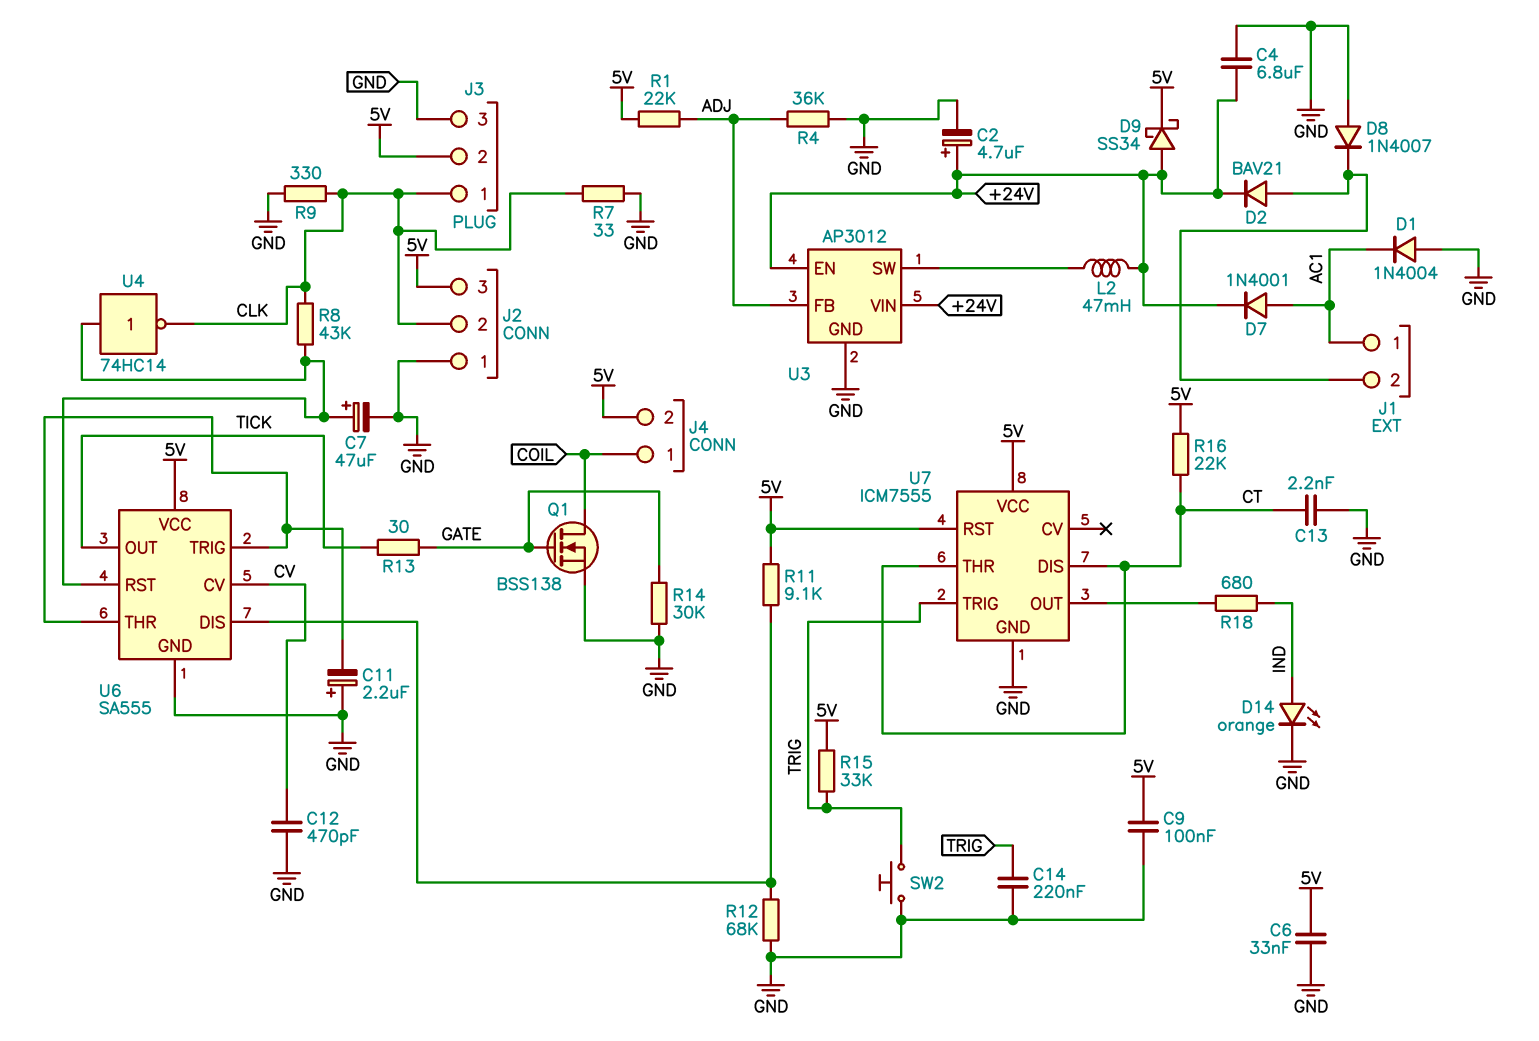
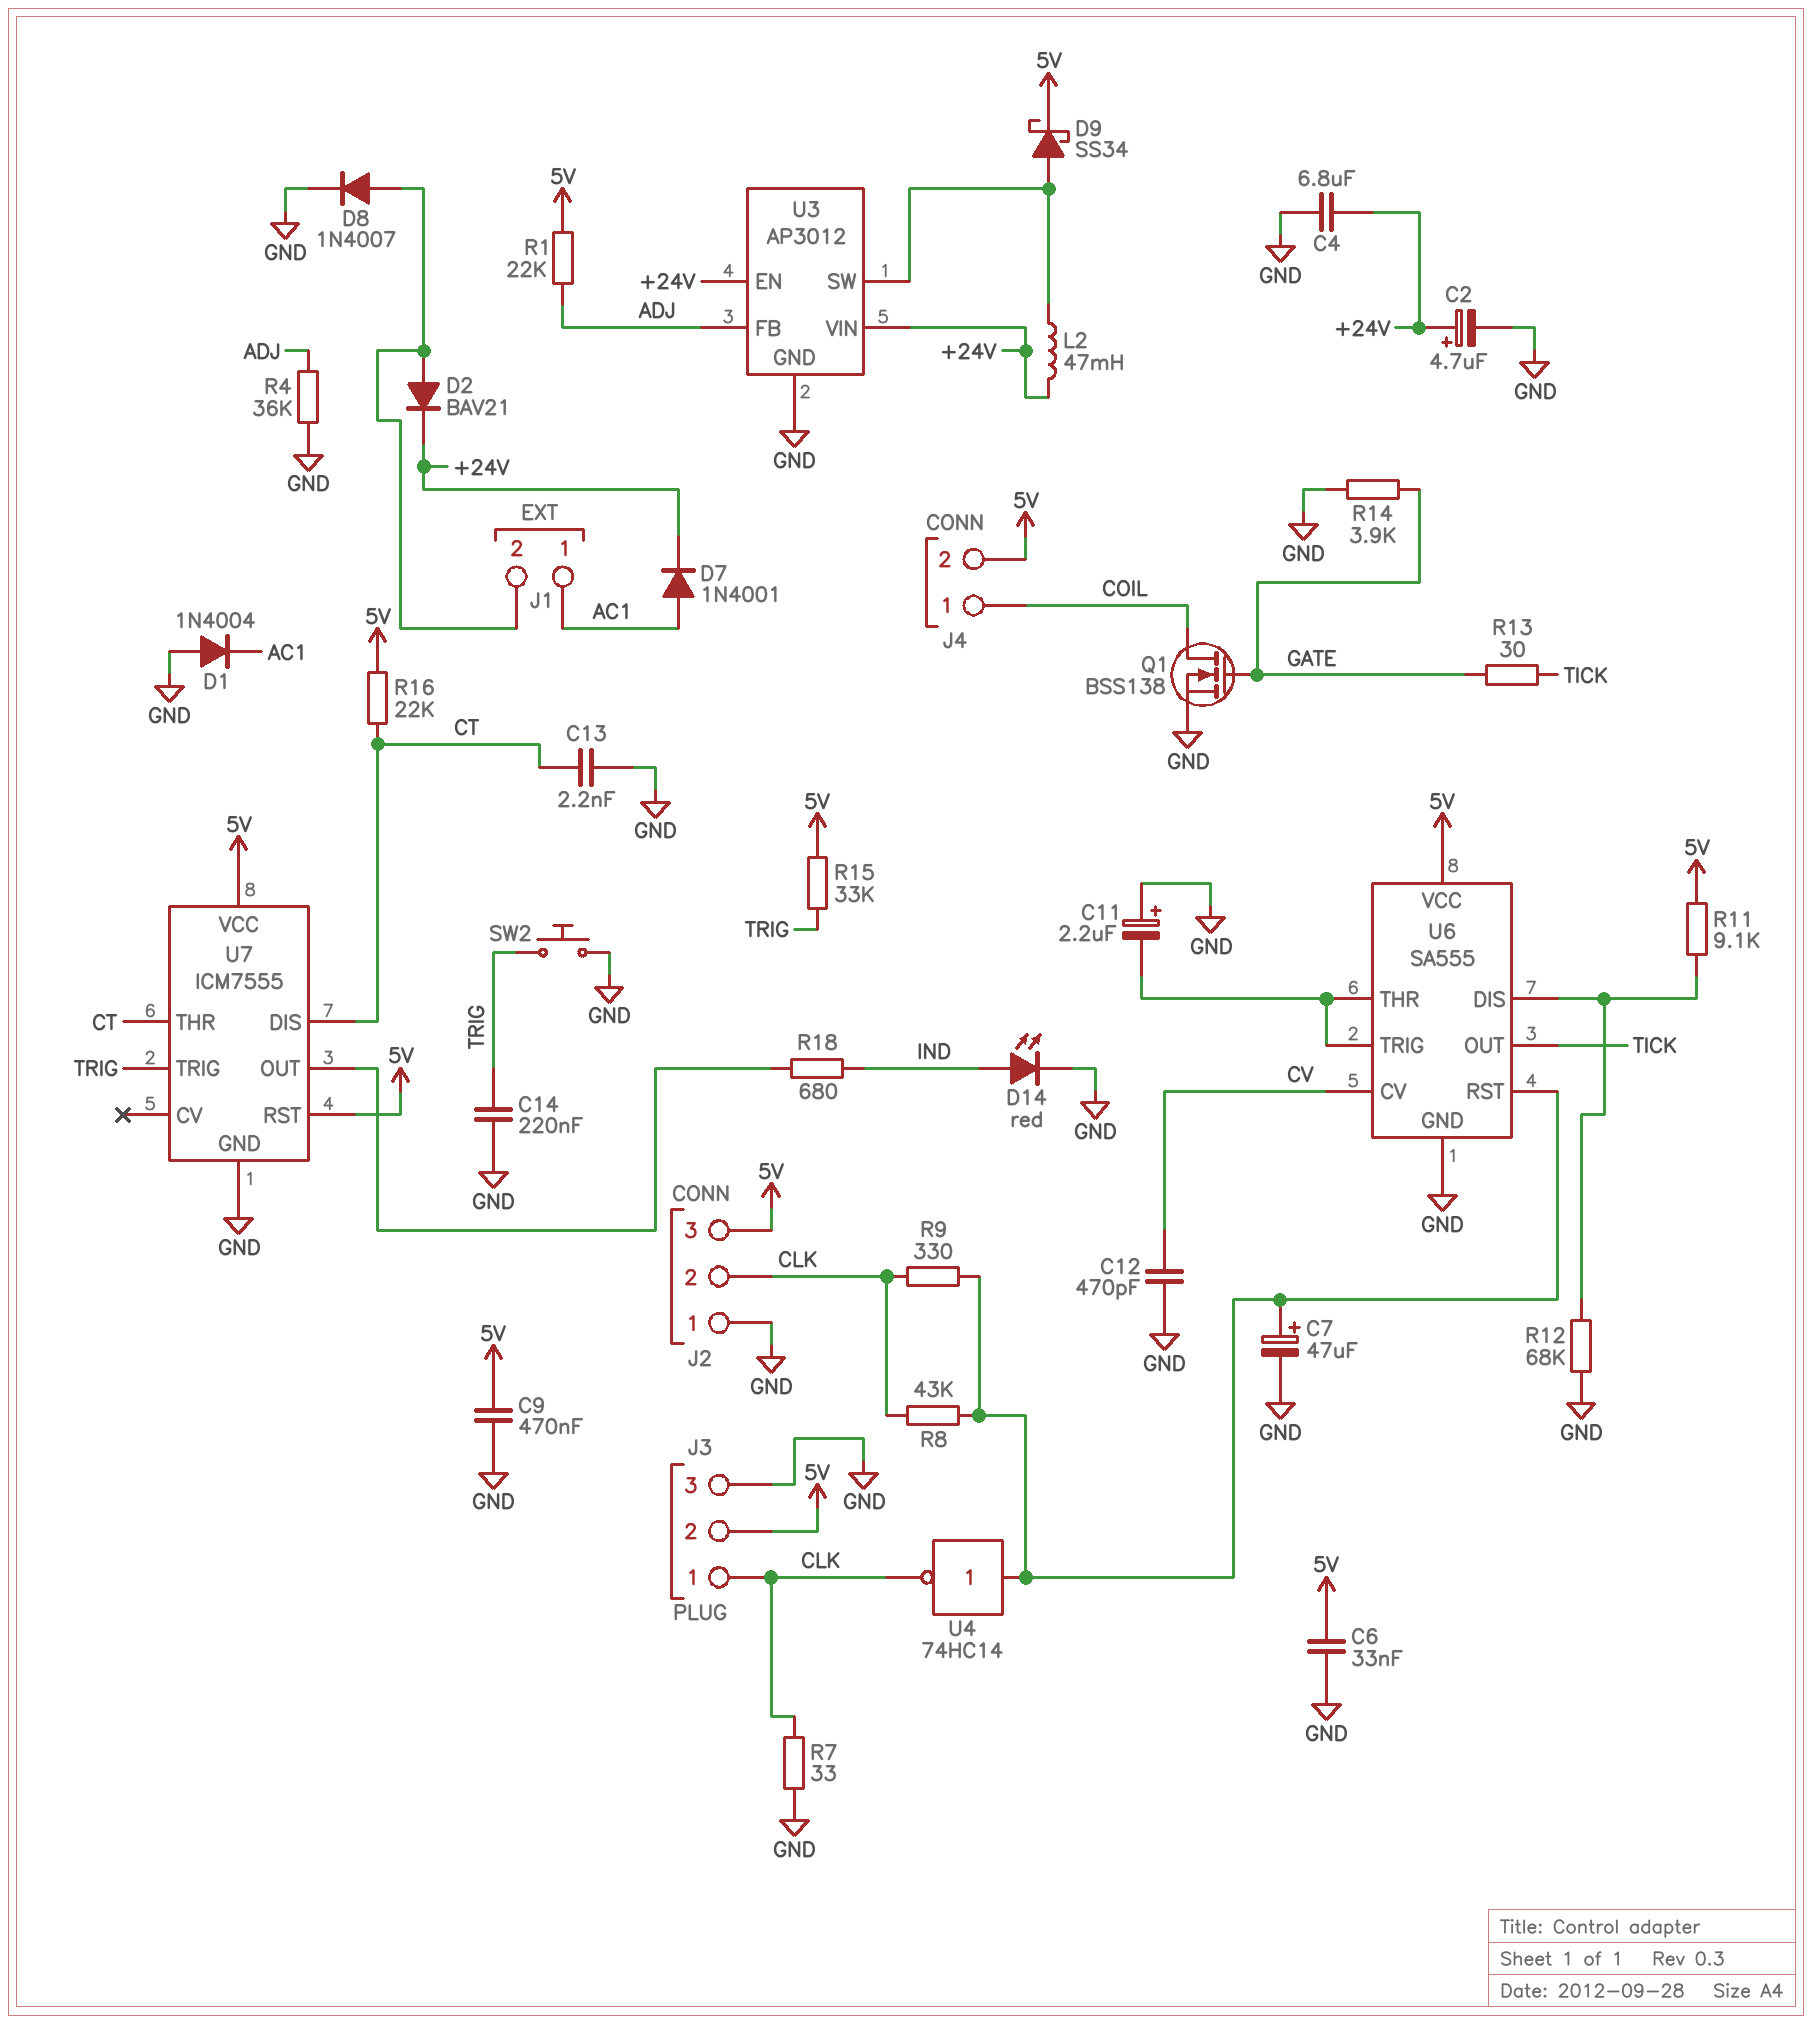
C9: 100nF (5V, GND) -> 470nF (5V, GND)
D8: diode 1N4007 (A GND, K J1/2) -> diode 1N4007 (A J1/2, K GND)
D9: schottky SS34 (A +24V, K 5V) -> schottky SS34 (A U3/SW, K 5V)
D14: LED orange (A IND, K GND) -> LED red (A IND, K GND)
R9: 330 (CLK, GND) -> 330 (CLK, U6/RST)
R14: 30k (GATE, GND) -> 3.9k (GATE, GND)

